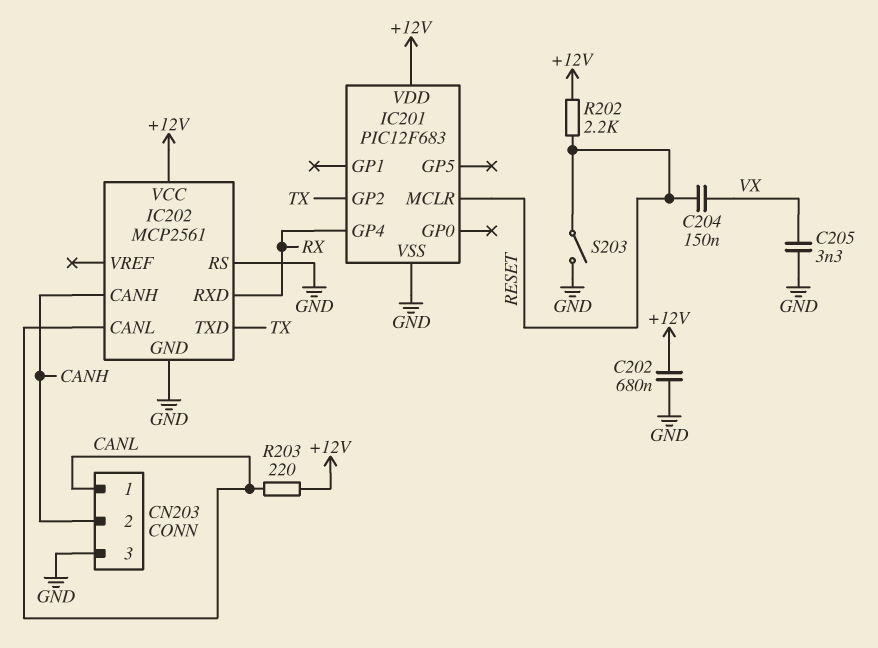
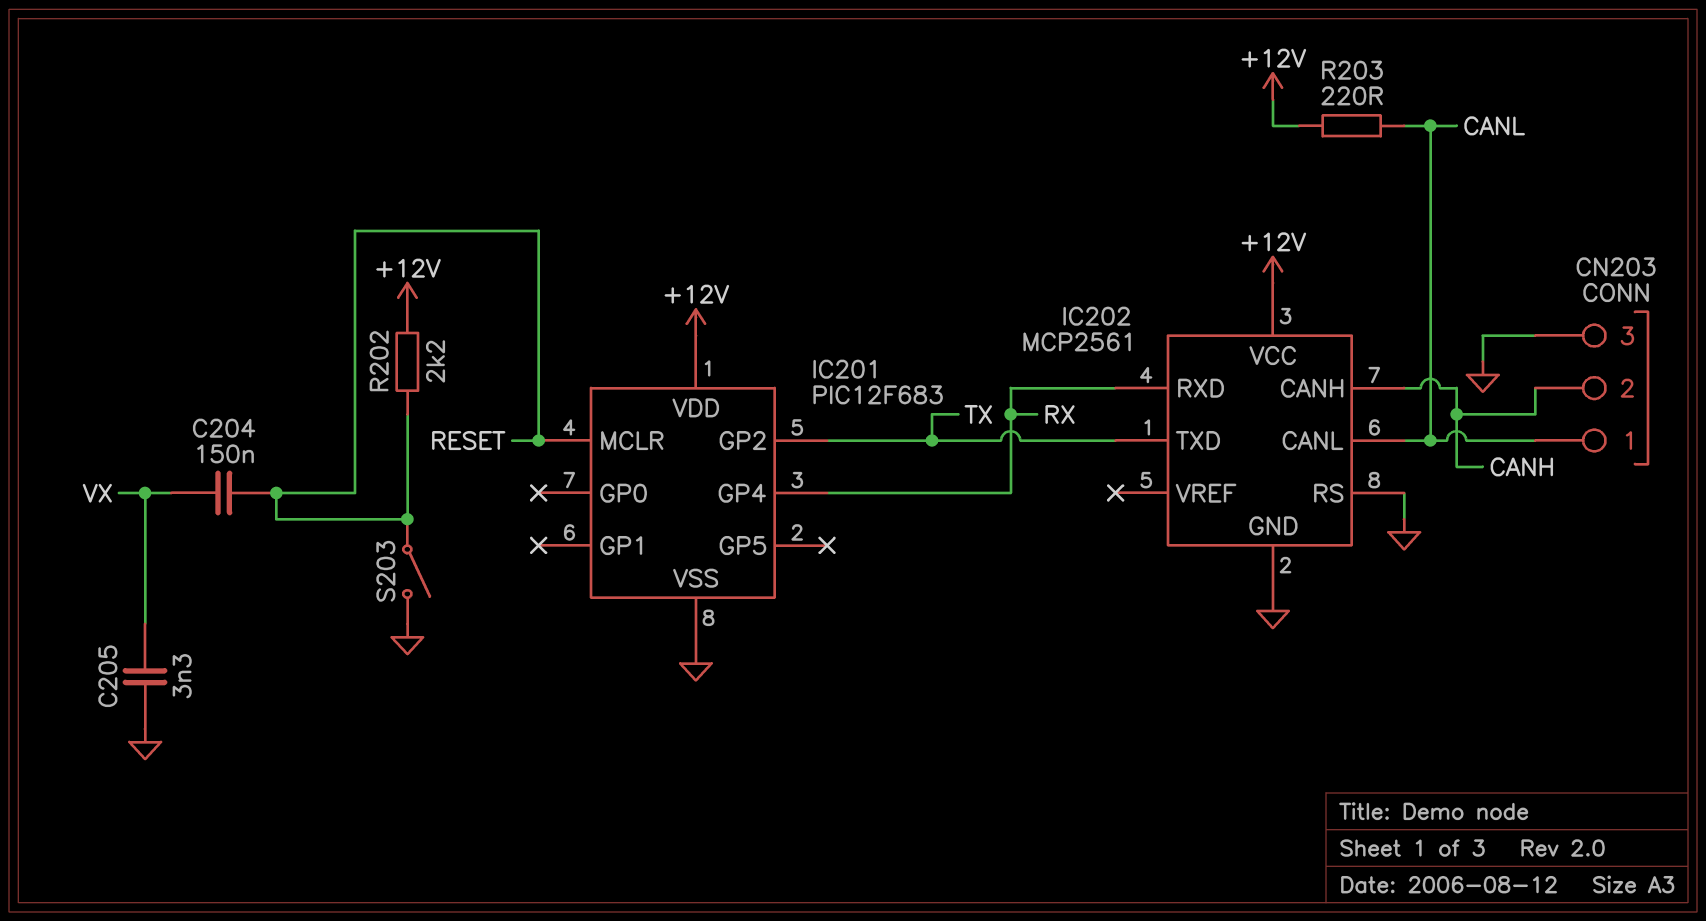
C202: 680nF (+12V, GND) -> none

